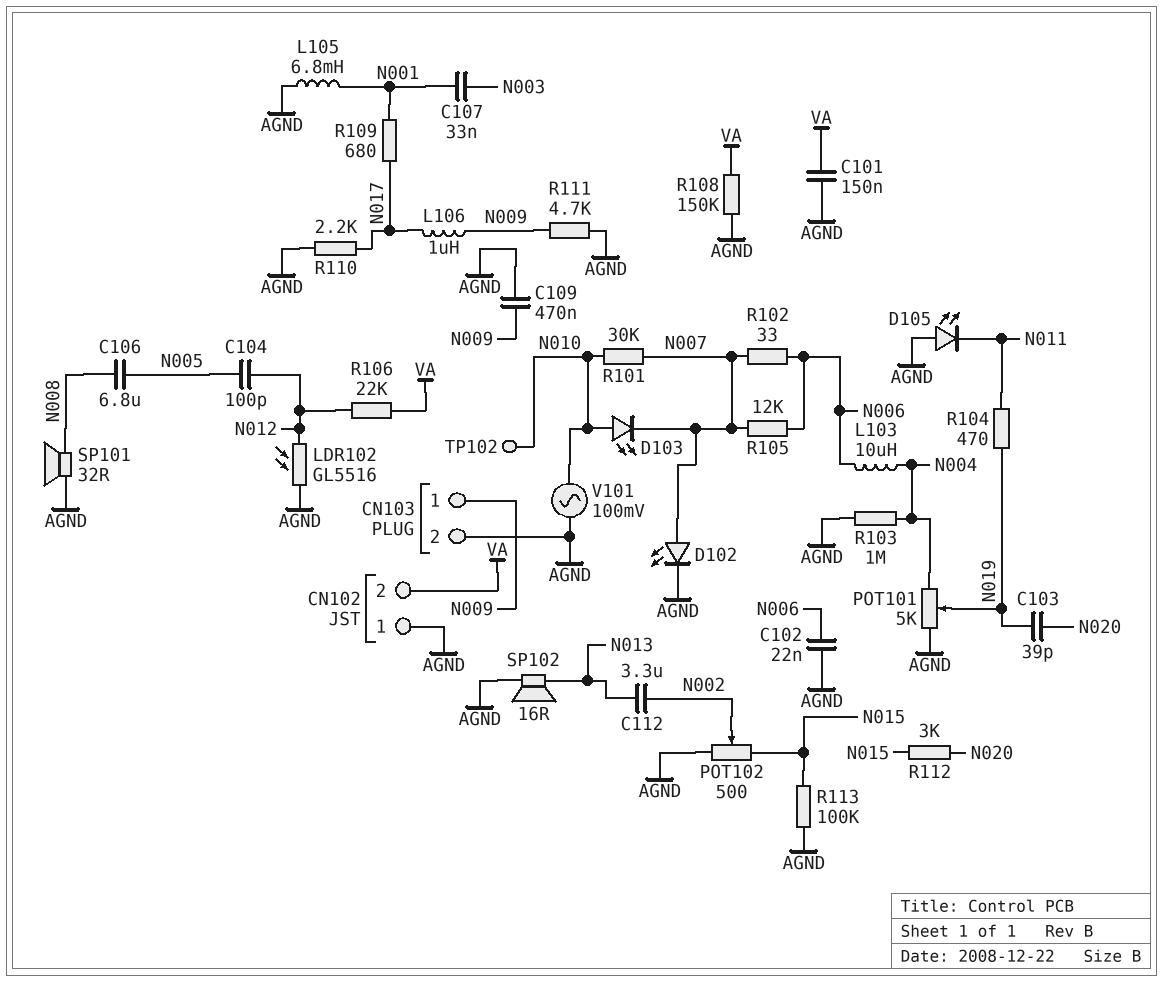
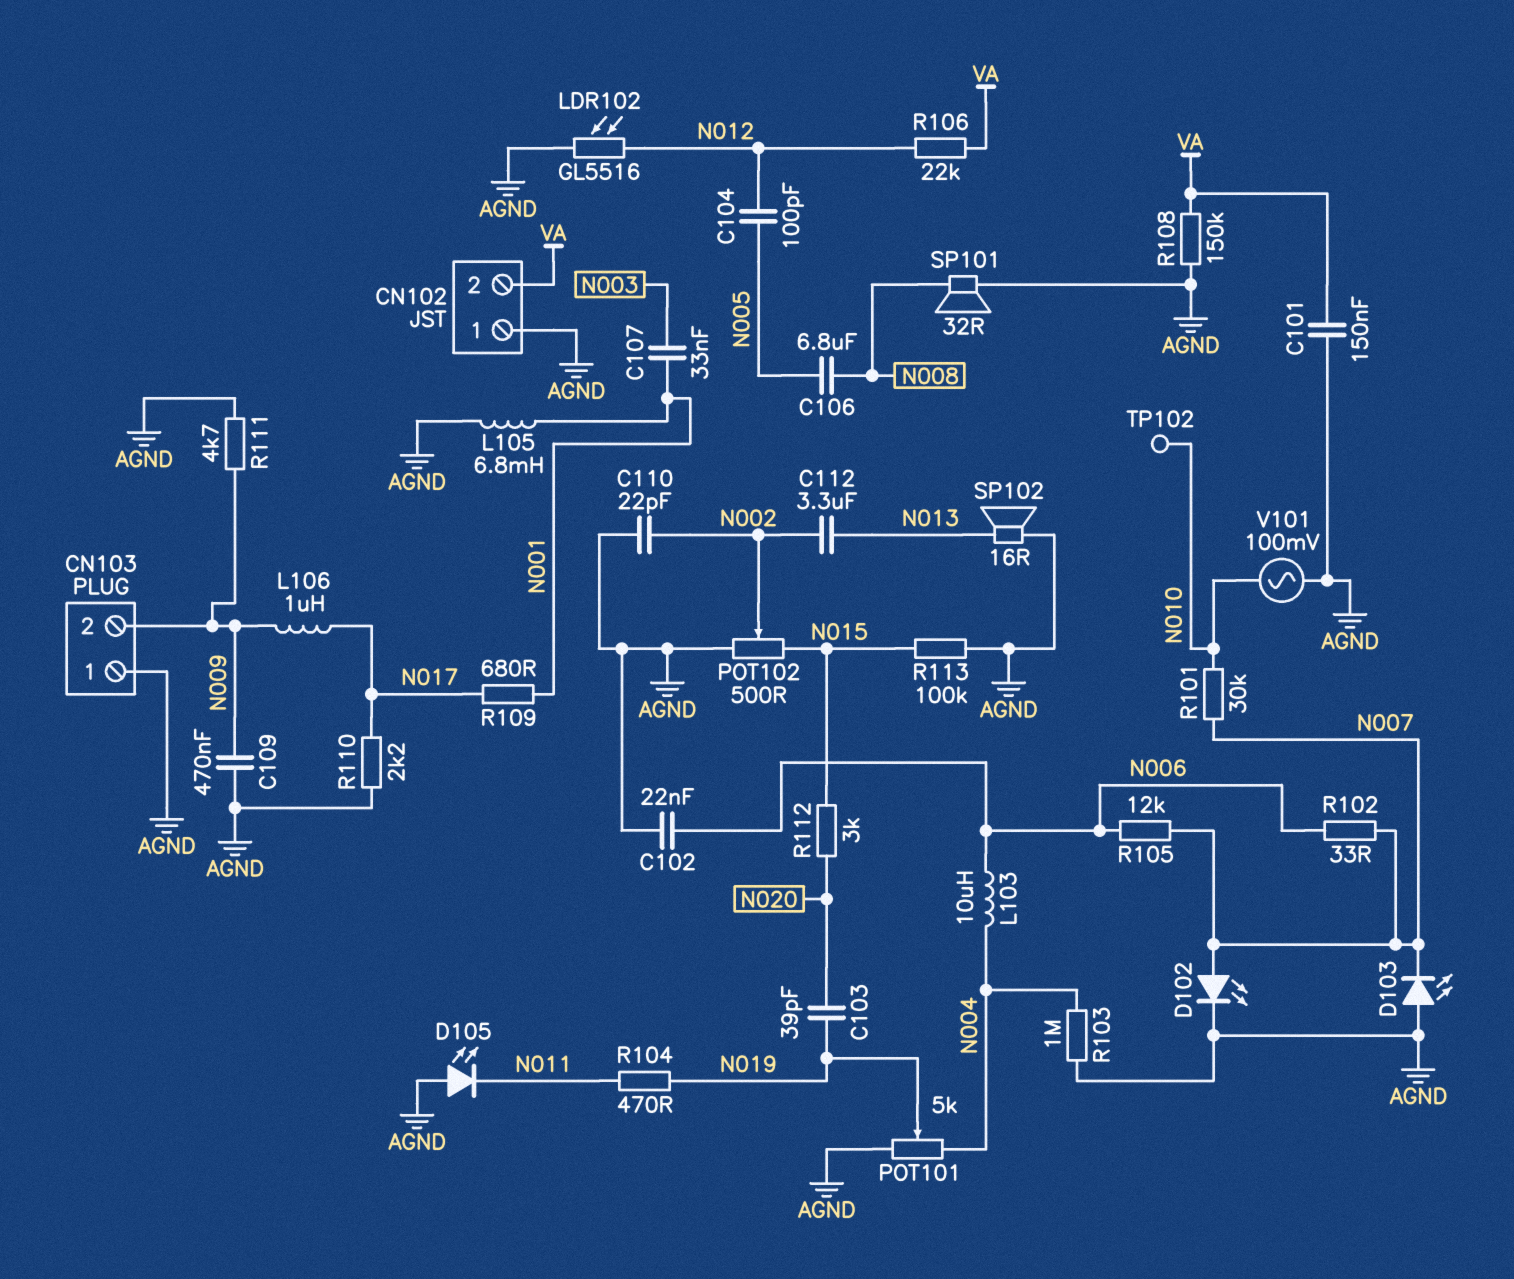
C110: none -> 22pF (AGND, N002)
CN103 pin 1: N009 -> AGND
CN103 pin 2: AGND -> N009
D103: LED (A N010, K N007) -> LED (A AGND, K N007)

